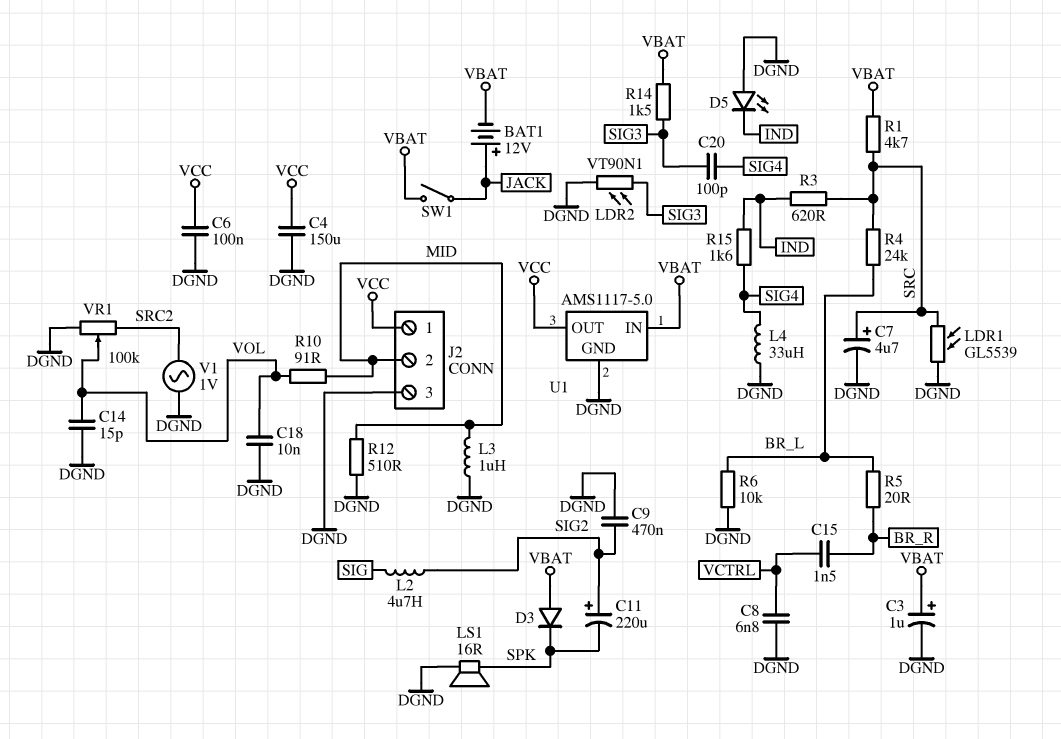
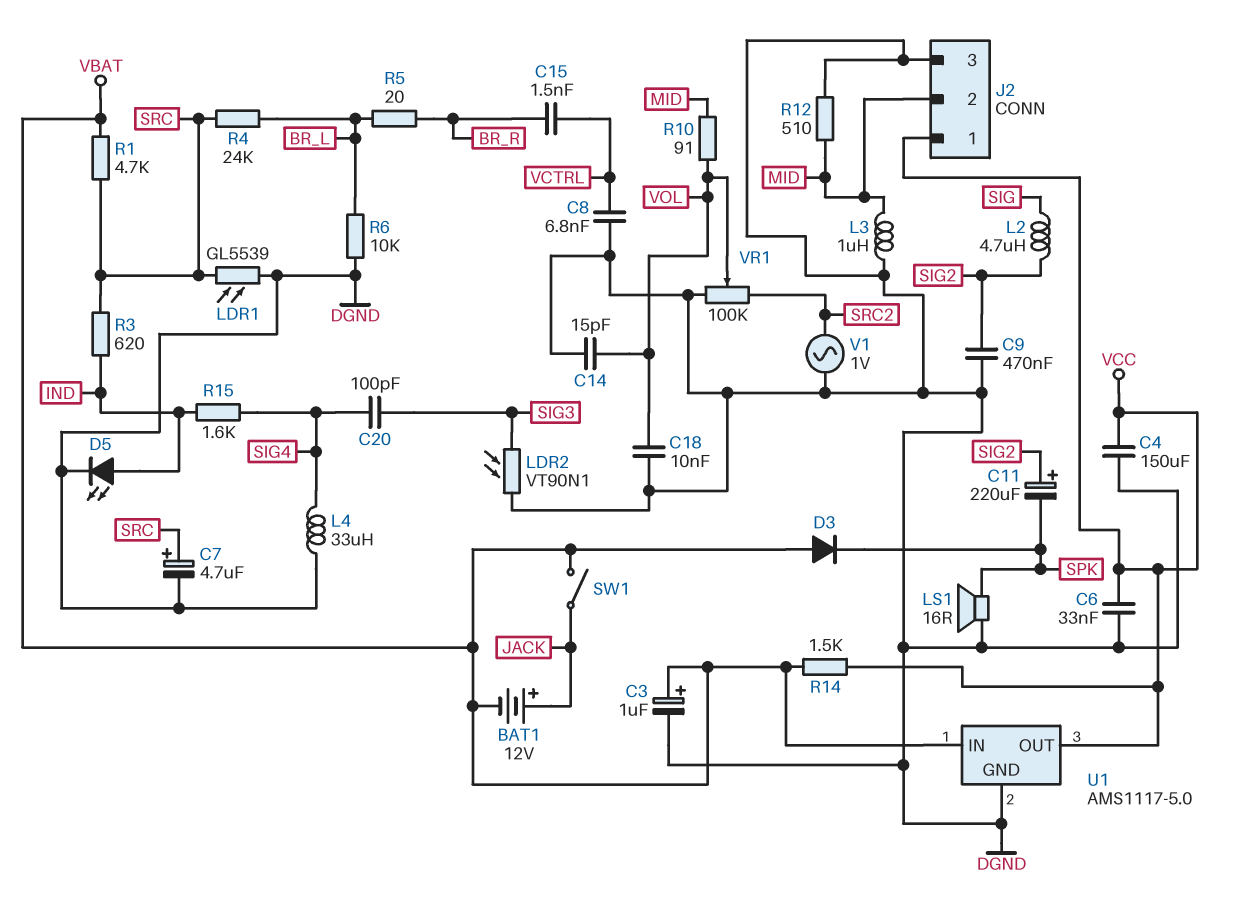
C6: 100nF (DGND, VCC) -> 33nF (DGND, VCC)
D5: LED (A DGND, K IND) -> LED (A IND, K DGND)
R14: 1.5k (SIG3, VBAT) -> 1.5k (VBAT, VCC)

